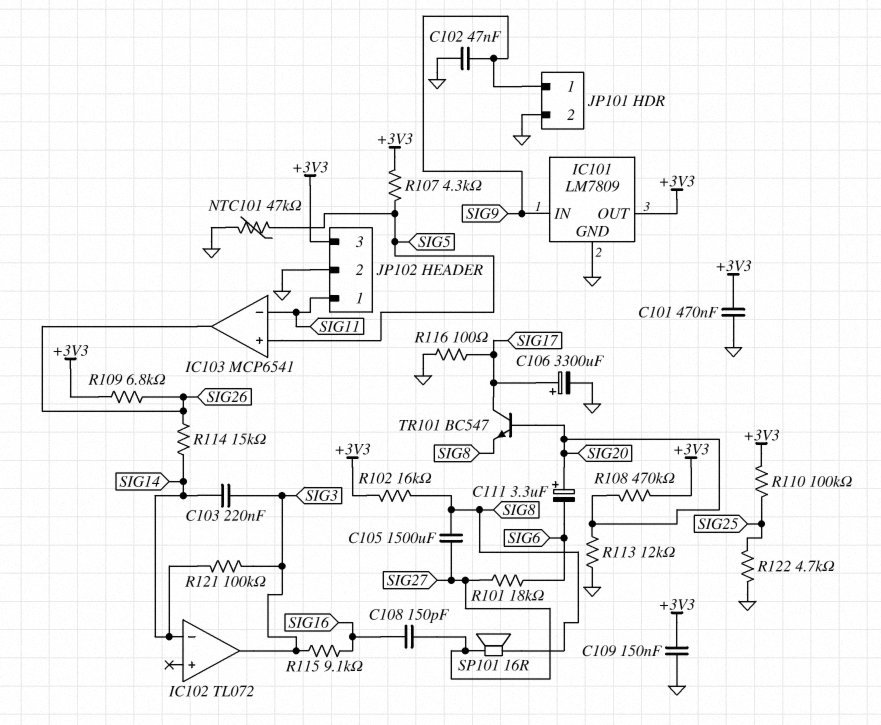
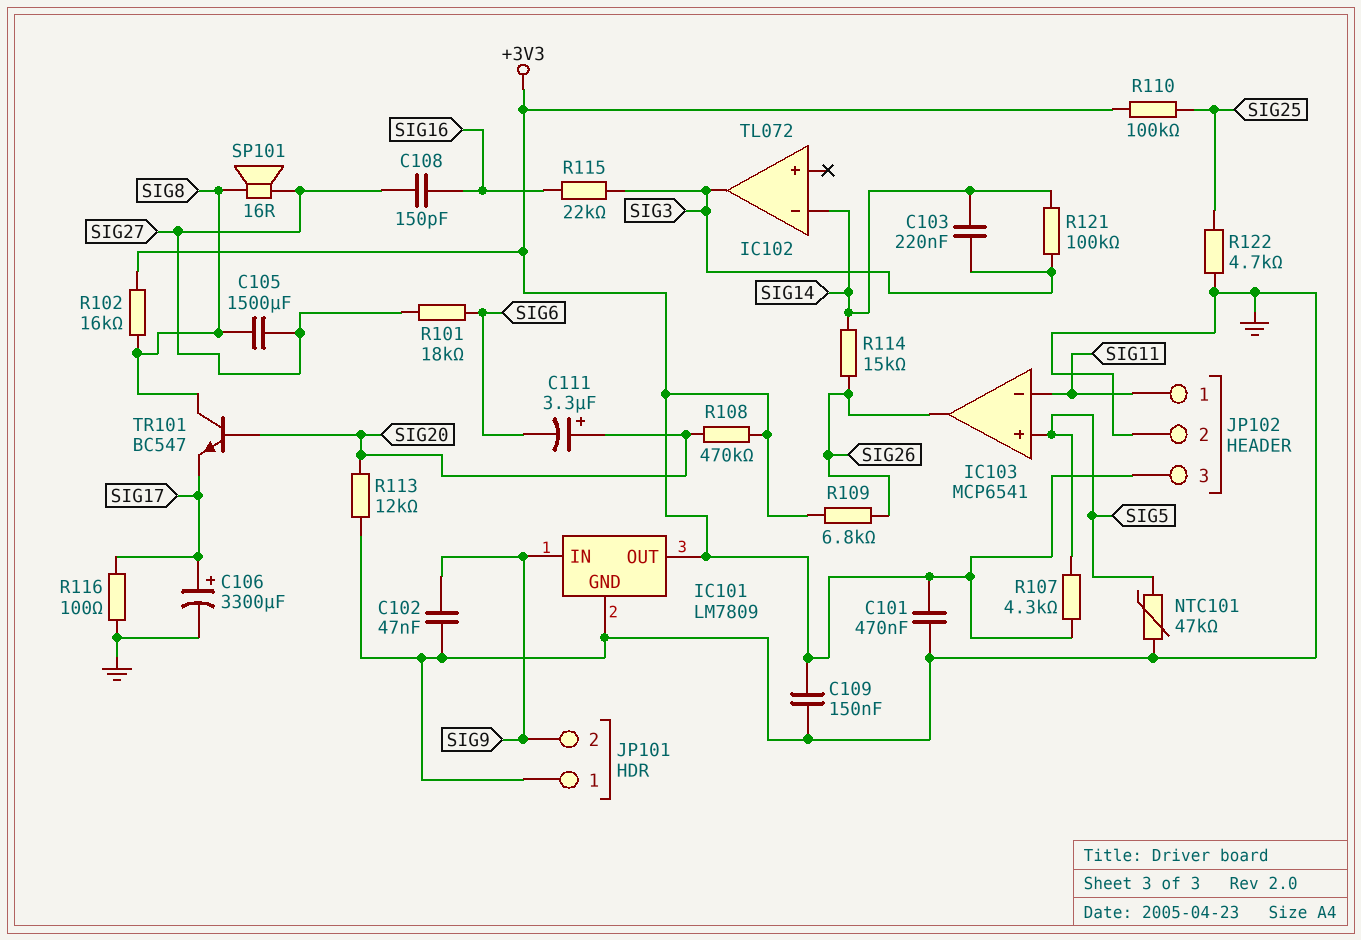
JP101 pin 1: SIG9 -> GND
JP101 pin 2: GND -> SIG9
R115: 9.1k (SIG3, SIG16) -> 22k (SIG3, SIG16)
TR101: NPN BC547 (B SIG20, C SIG17, E SIG8) -> NPN BC547 (B SIG20, C SIG8, E SIG17)

